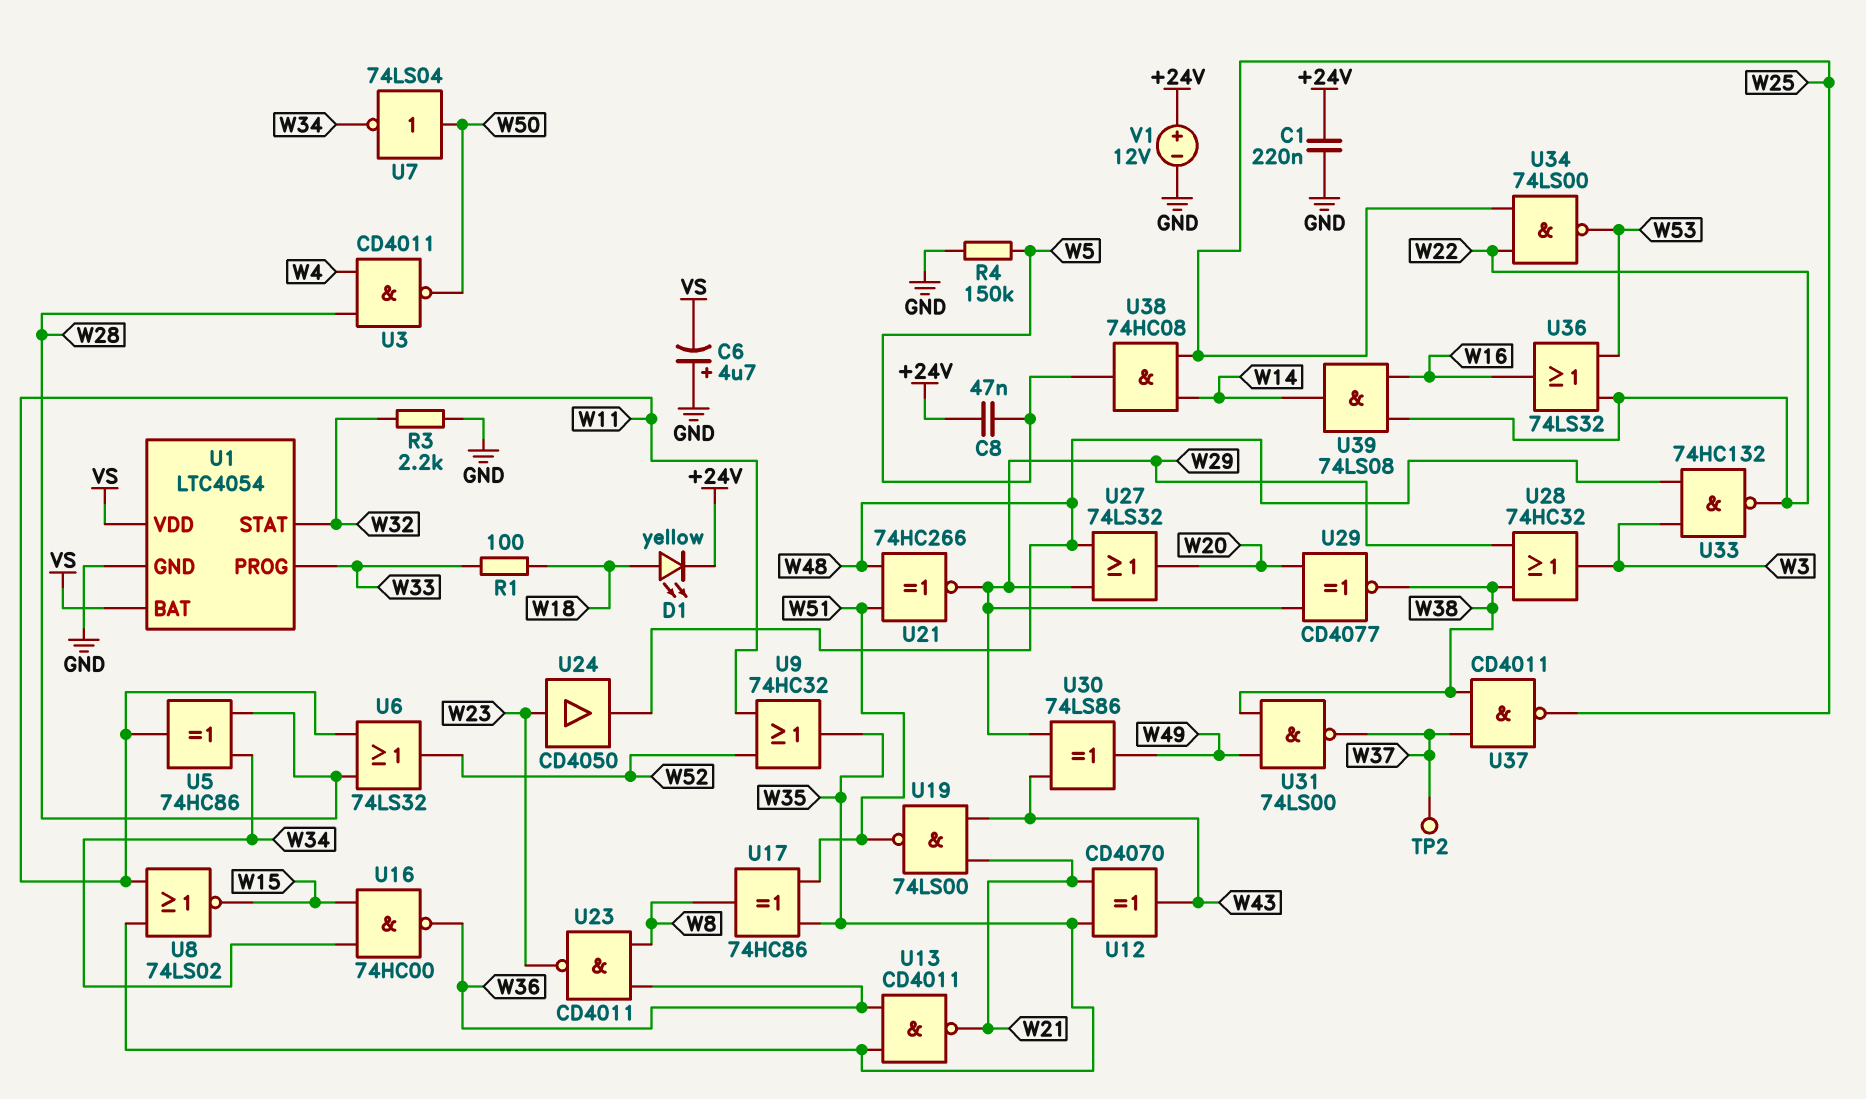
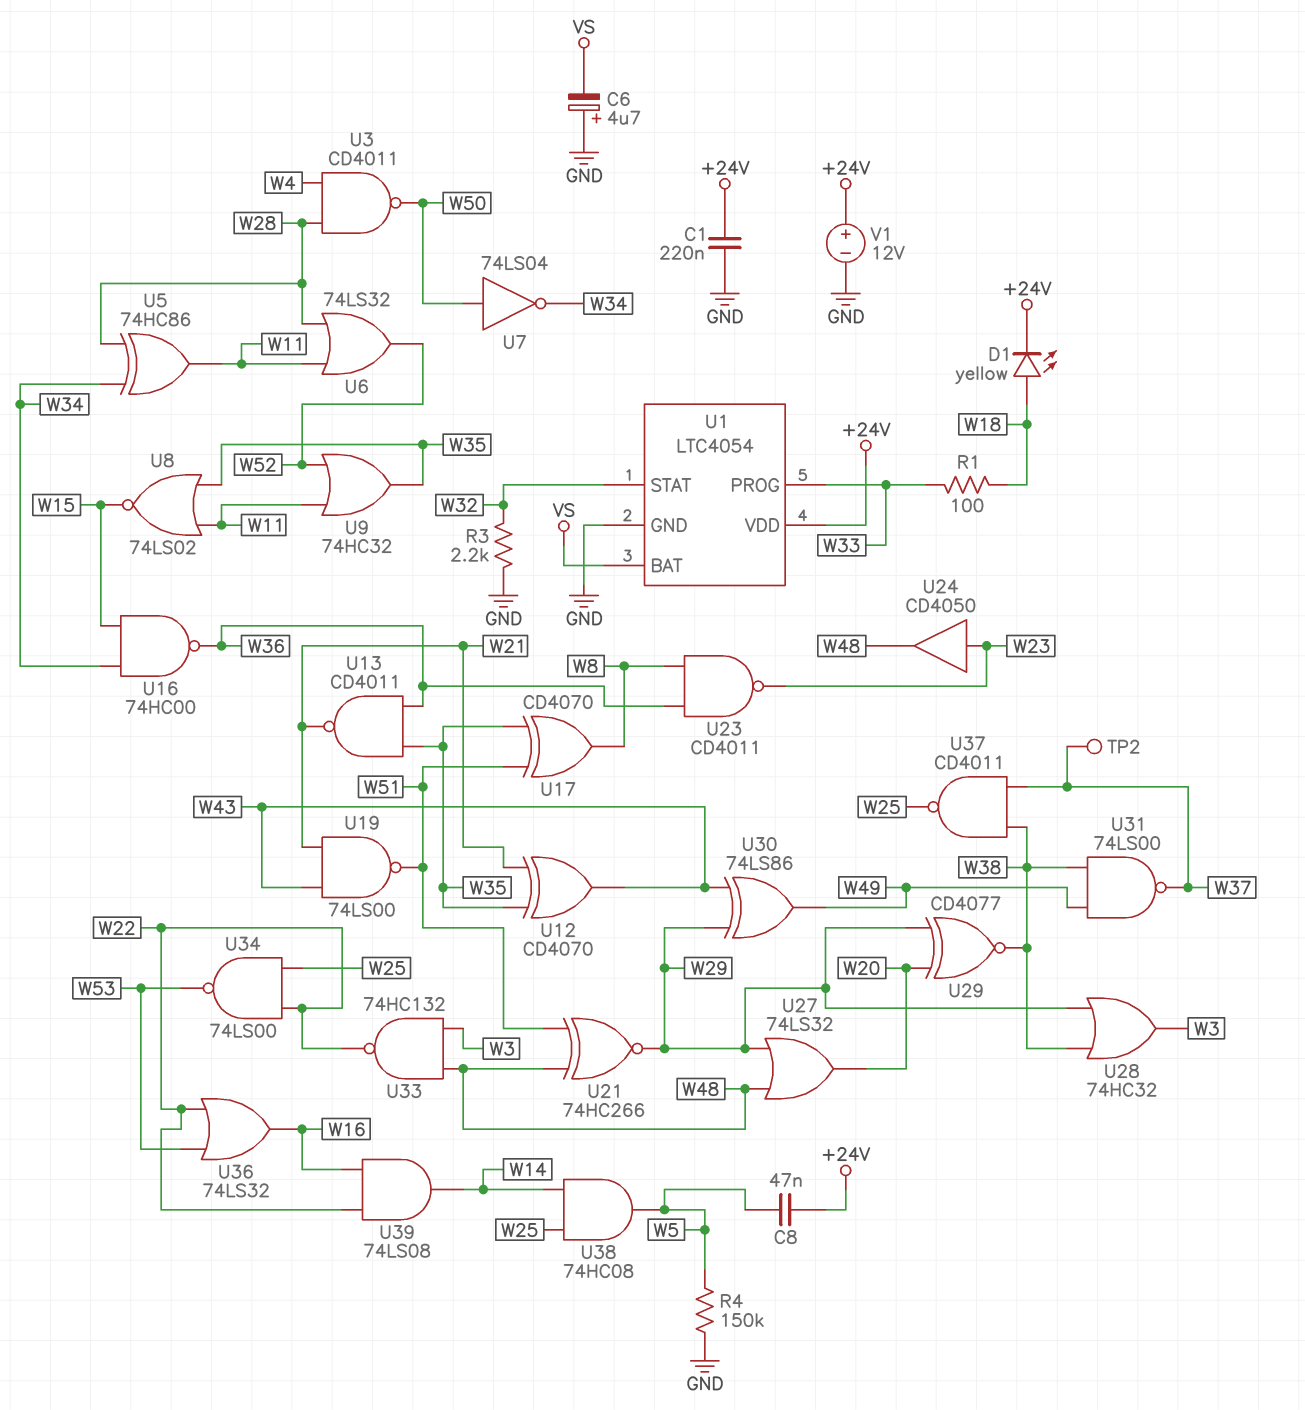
U1 pin VDD: VS -> +24V
U17: XOR 74HC86 (in W35, in W51, out W8) -> XOR CD4070 (in W35, in W51, out W8)

